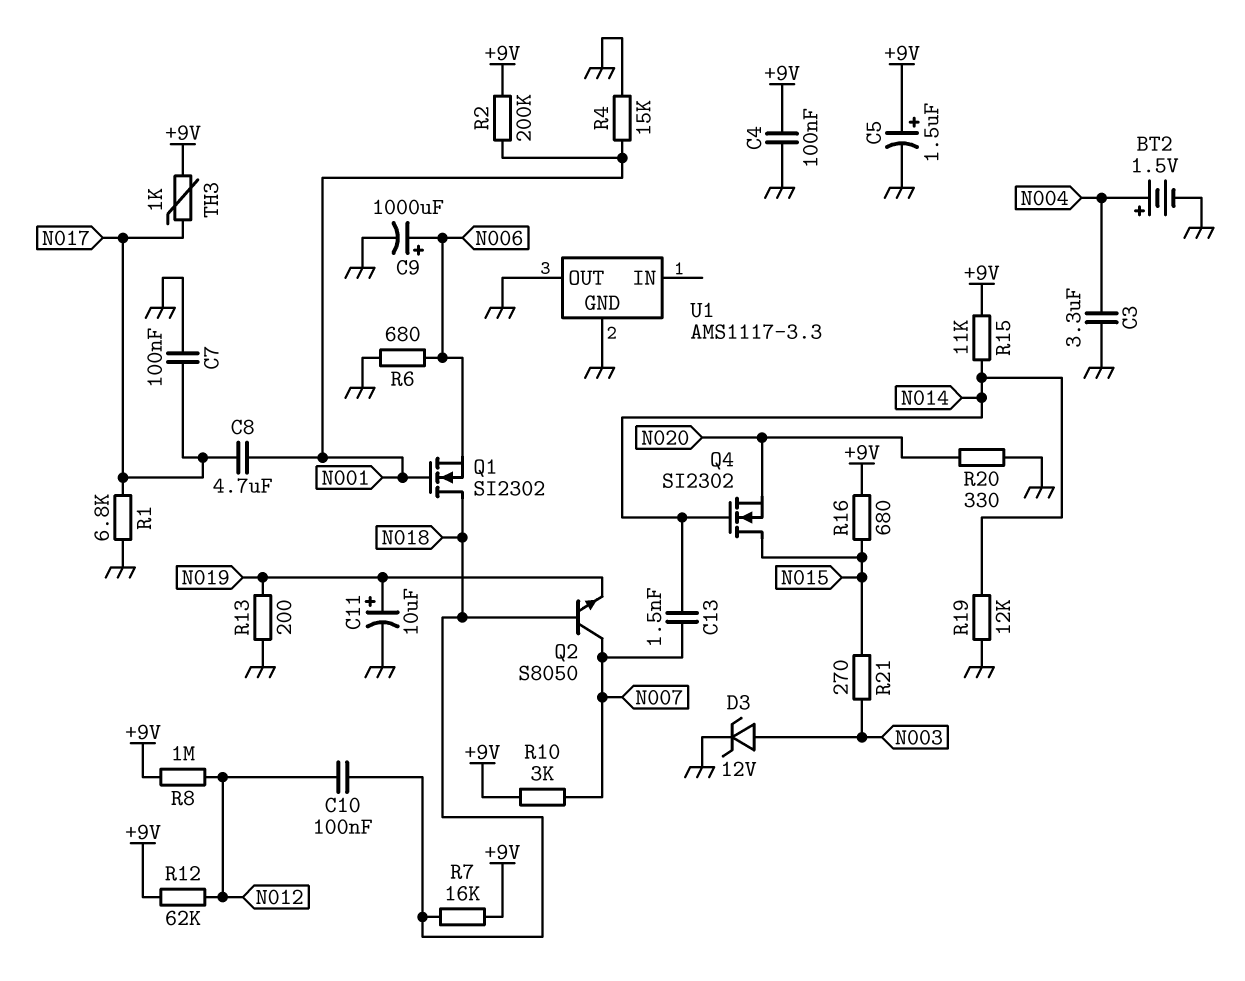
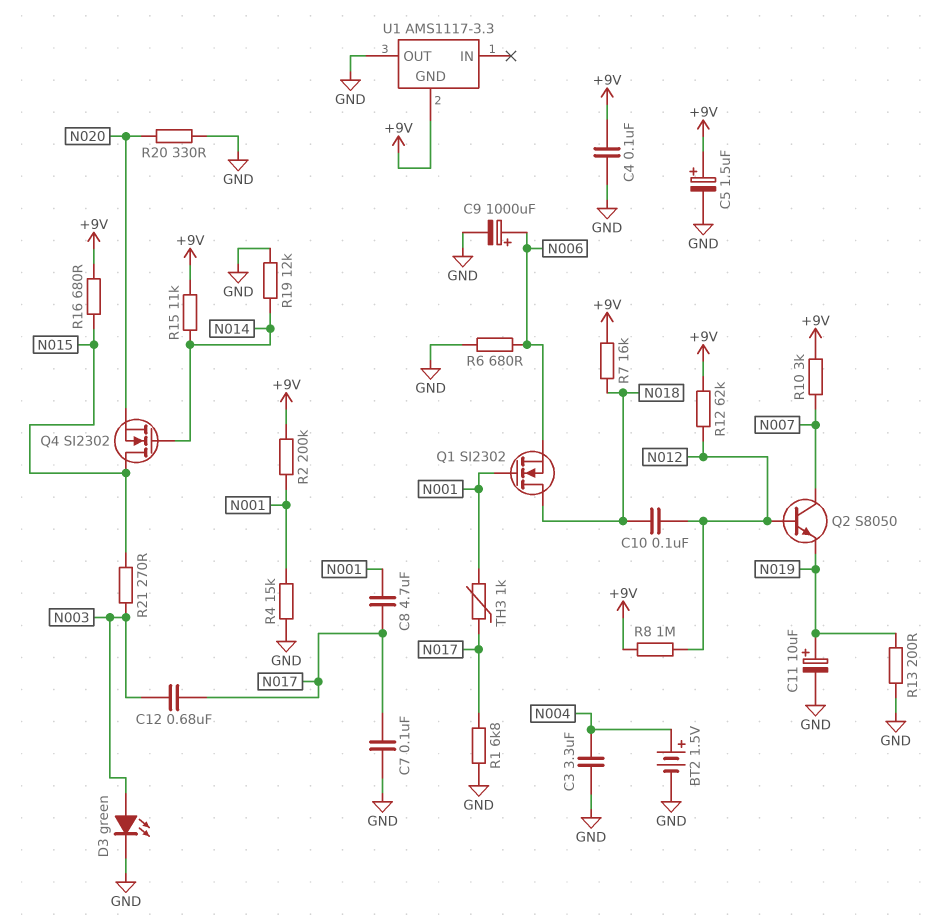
C12: none -> 680nF (N003, N017)
C13: 1.5nF (N007, N014) -> none
D3: zener 12V (A N003, K GND) -> LED green (A N003, K GND)
Q2: NPN S8050 (B N018, C N007, E N019) -> NPN S8050 (B N012, C N007, E N019)
TH3: 1k (+9V, N017) -> 1k (N001, N017)
U1 pin GND: GND -> +9V

